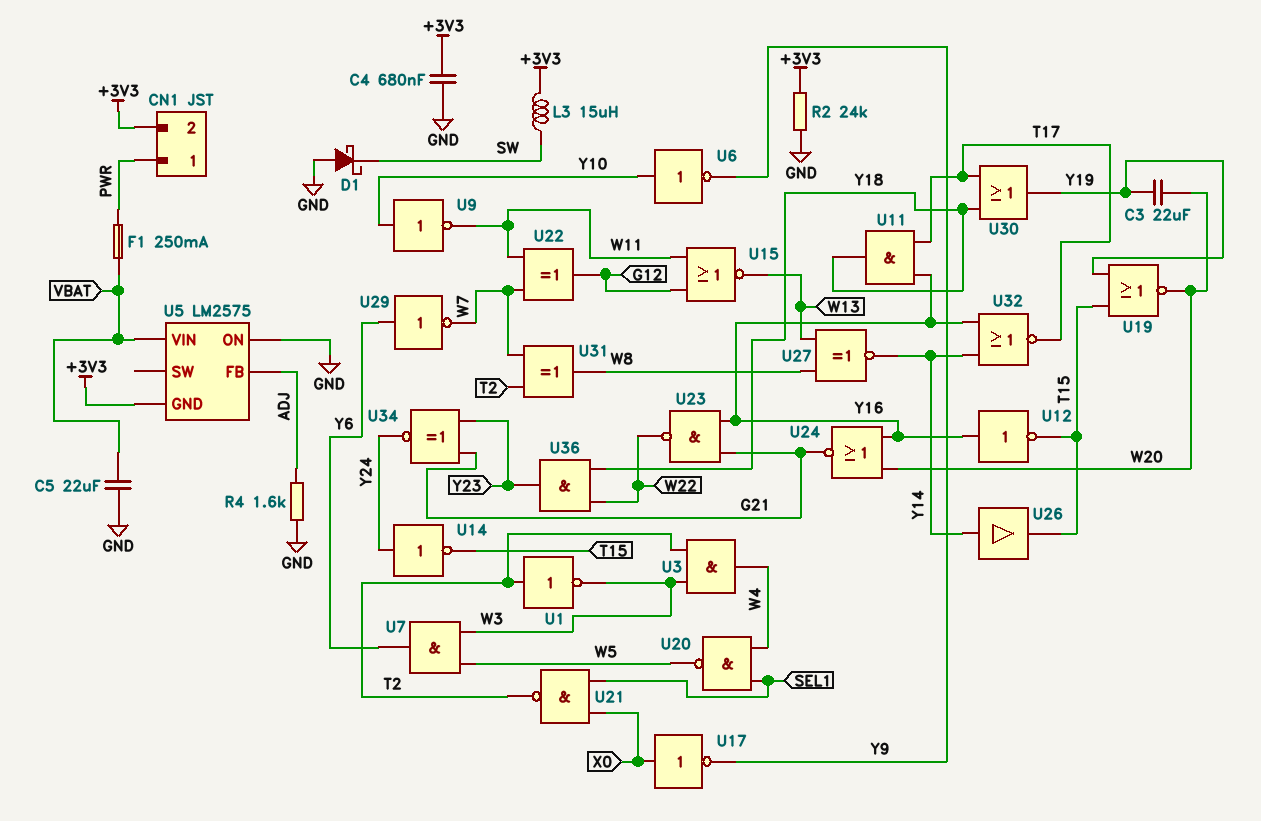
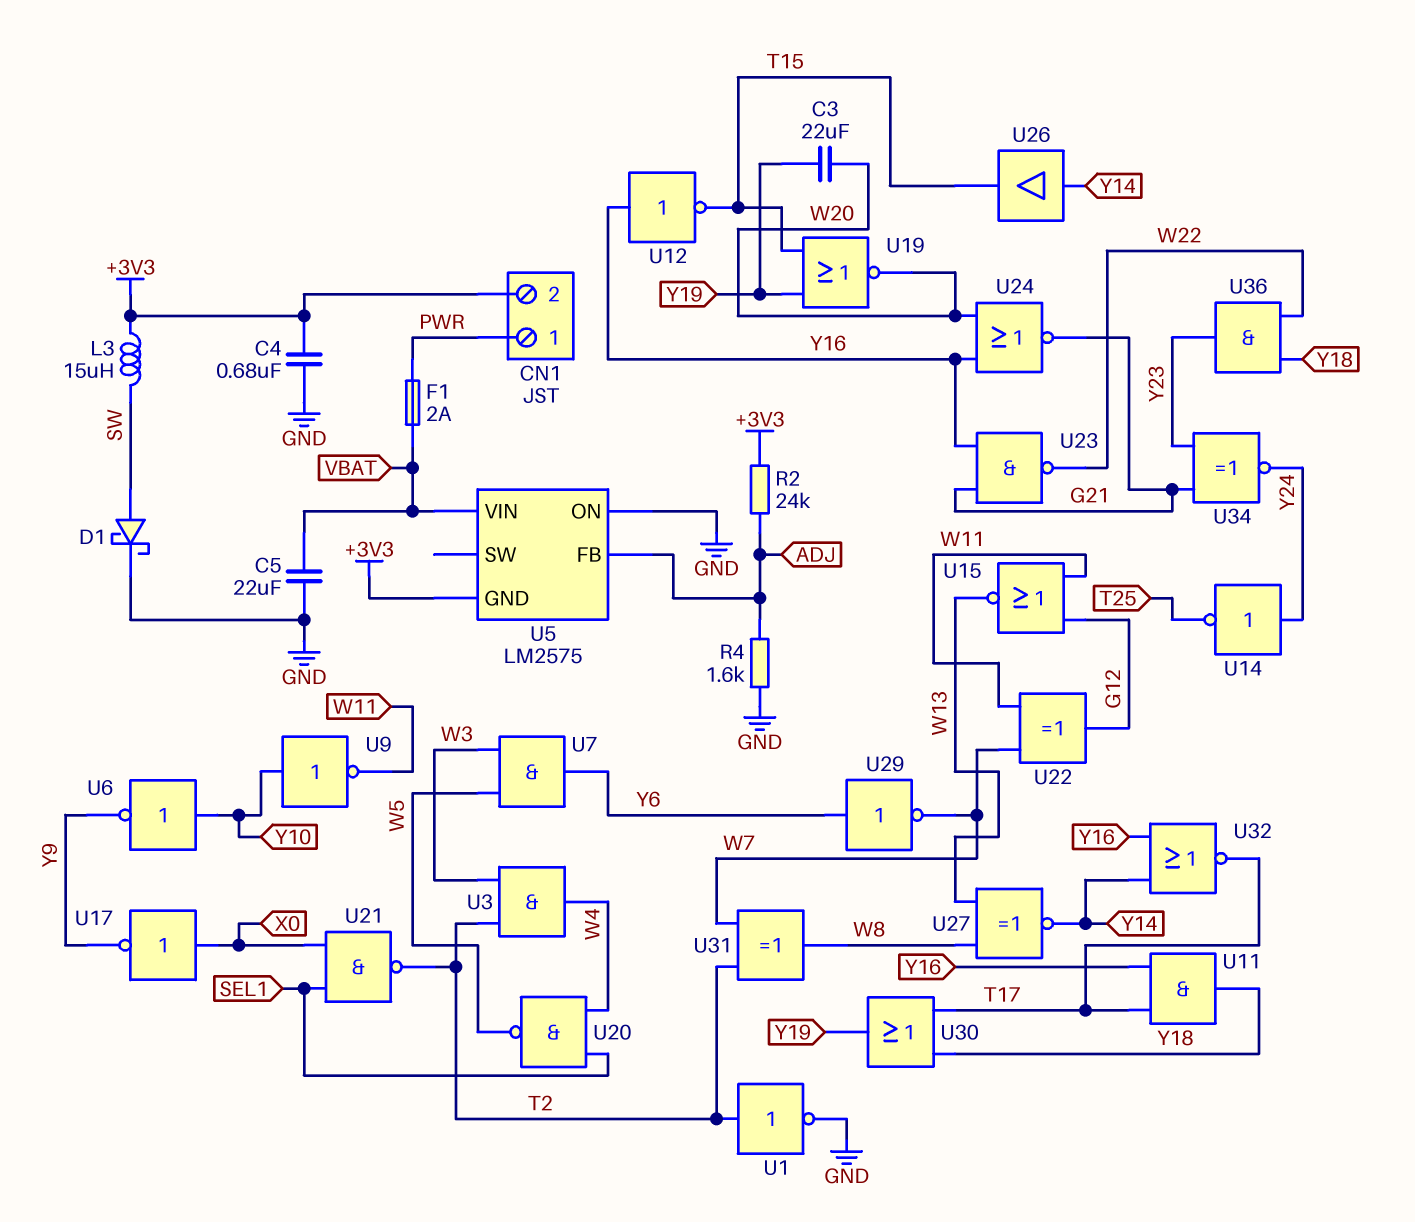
D1: schottky (A GND, K SW) -> schottky (A SW, K GND)
F1: 250mA (PWR, VBAT) -> 2A (PWR, VBAT)
R2: 24k (+3V3, GND) -> 24k (+3V3, ADJ)
U1: NOT (in T2, out W3) -> NOT (in T2, out GND)
U14: NOT (in Y24, out T15) -> NOT (in Y24, out T25)

